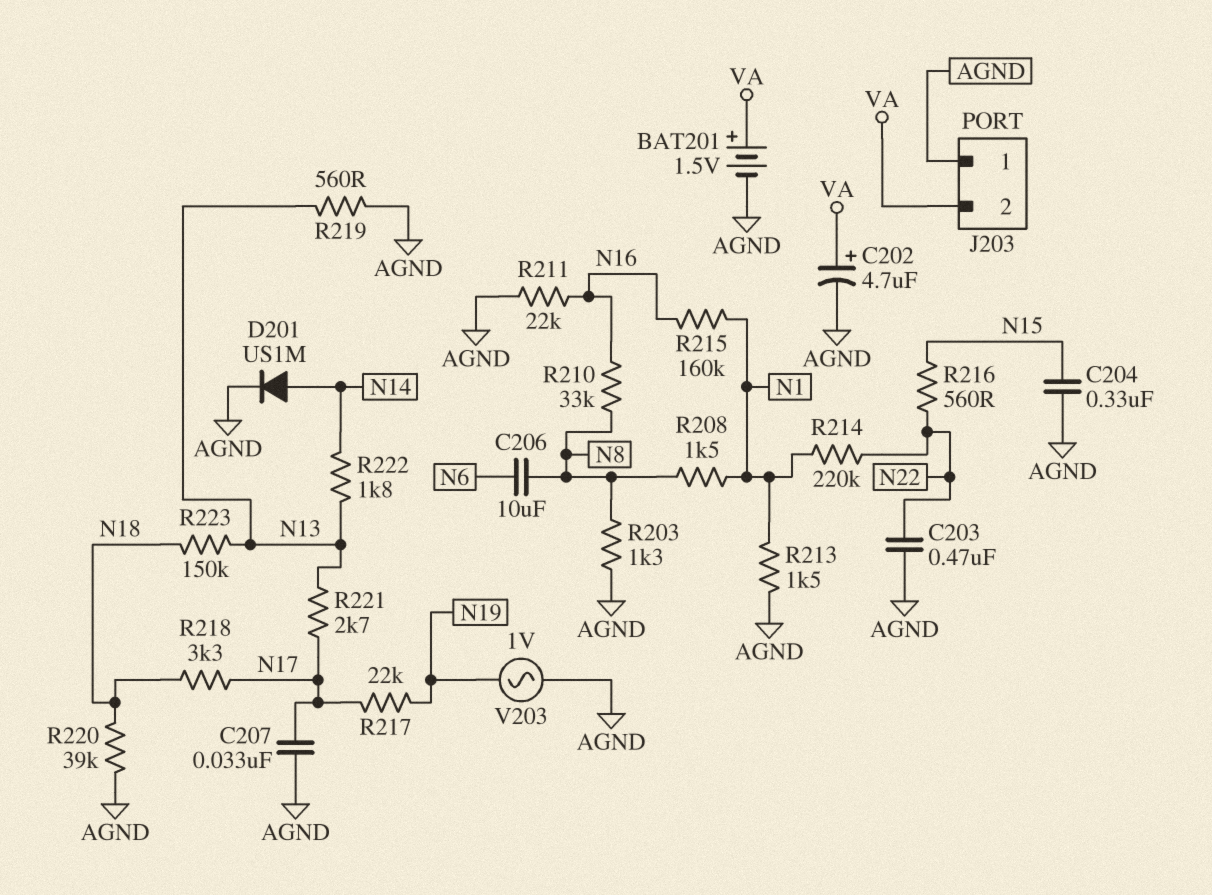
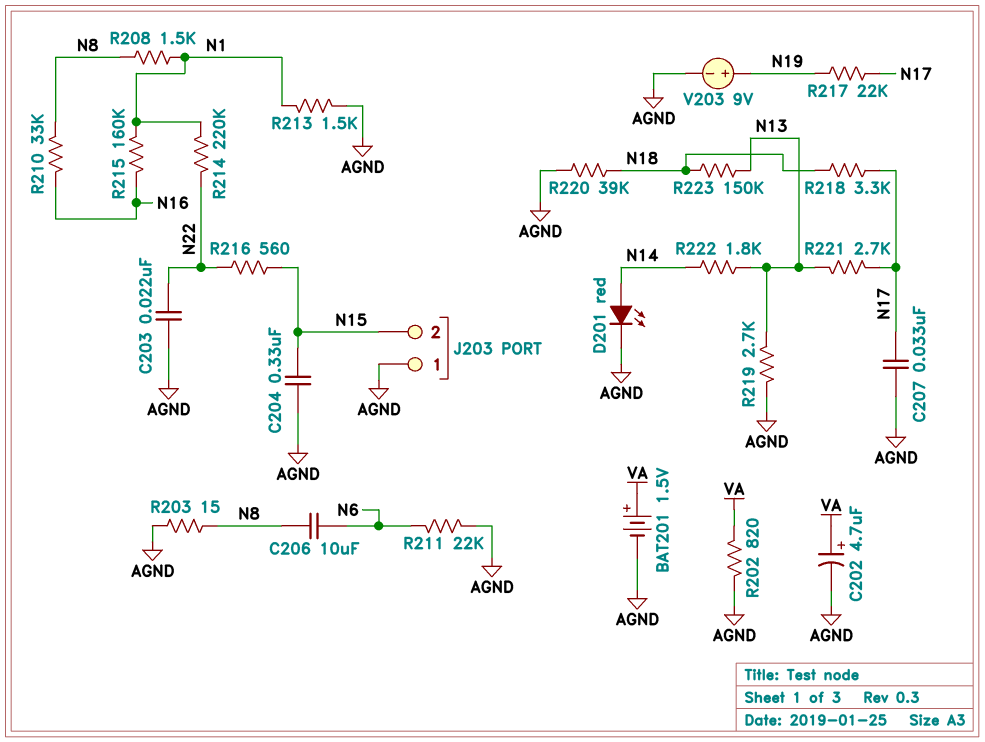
C203: 470nF (AGND, N22) -> 22nF (AGND, N22)
D201: diode US1M (A N14, K AGND) -> LED red (A N14, K AGND)
J203 pin 2: VA -> N15
R202: none -> 820 (AGND, VA)
R203: 1.3k (AGND, N8) -> 15 (AGND, N8)
R211: 22k (AGND, N16) -> 22k (AGND, N6)
R219: 560 (AGND, N13) -> 2.7k (AGND, N13)
V203: AC 1V (AGND, N19) -> 9V (plus N19, minus AGND)

